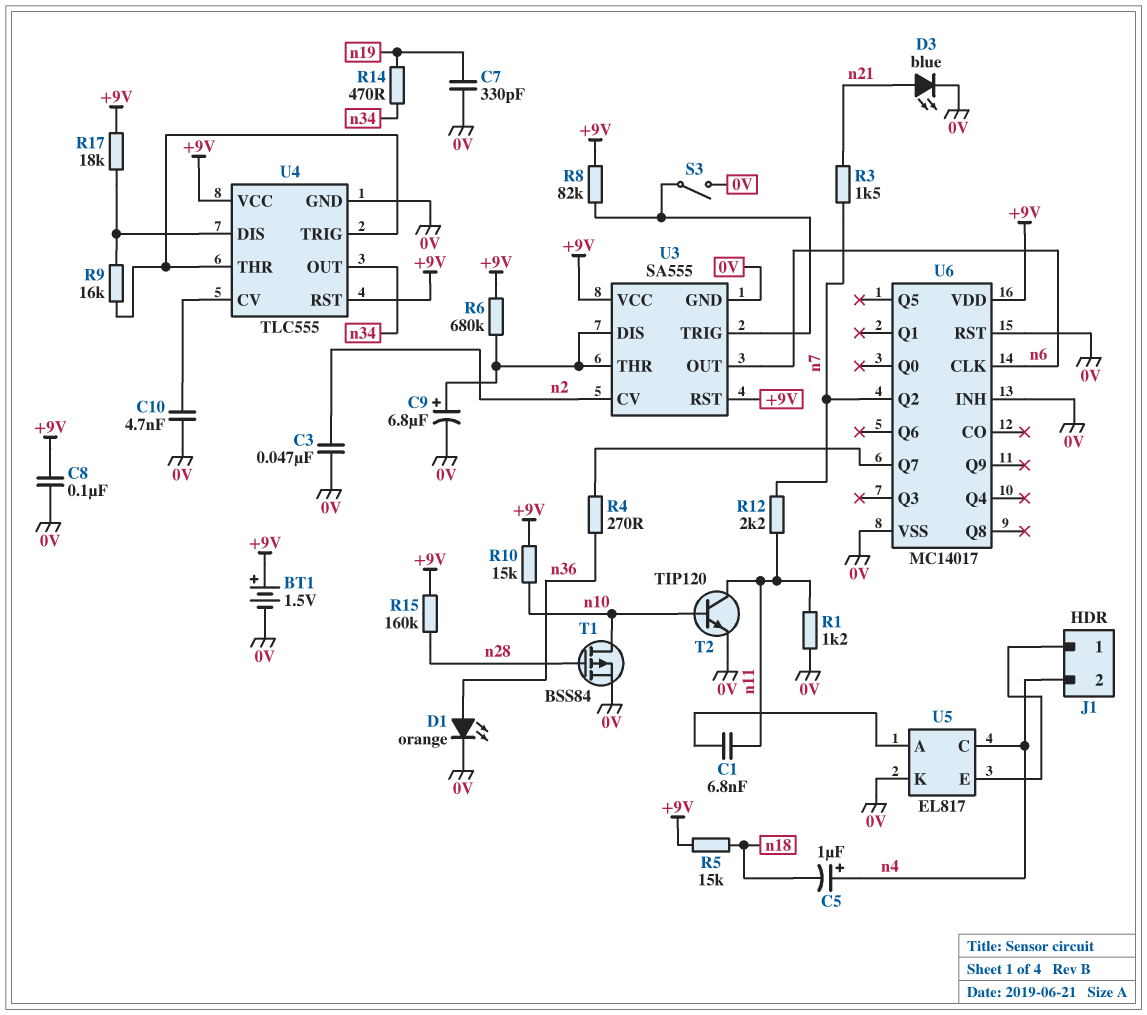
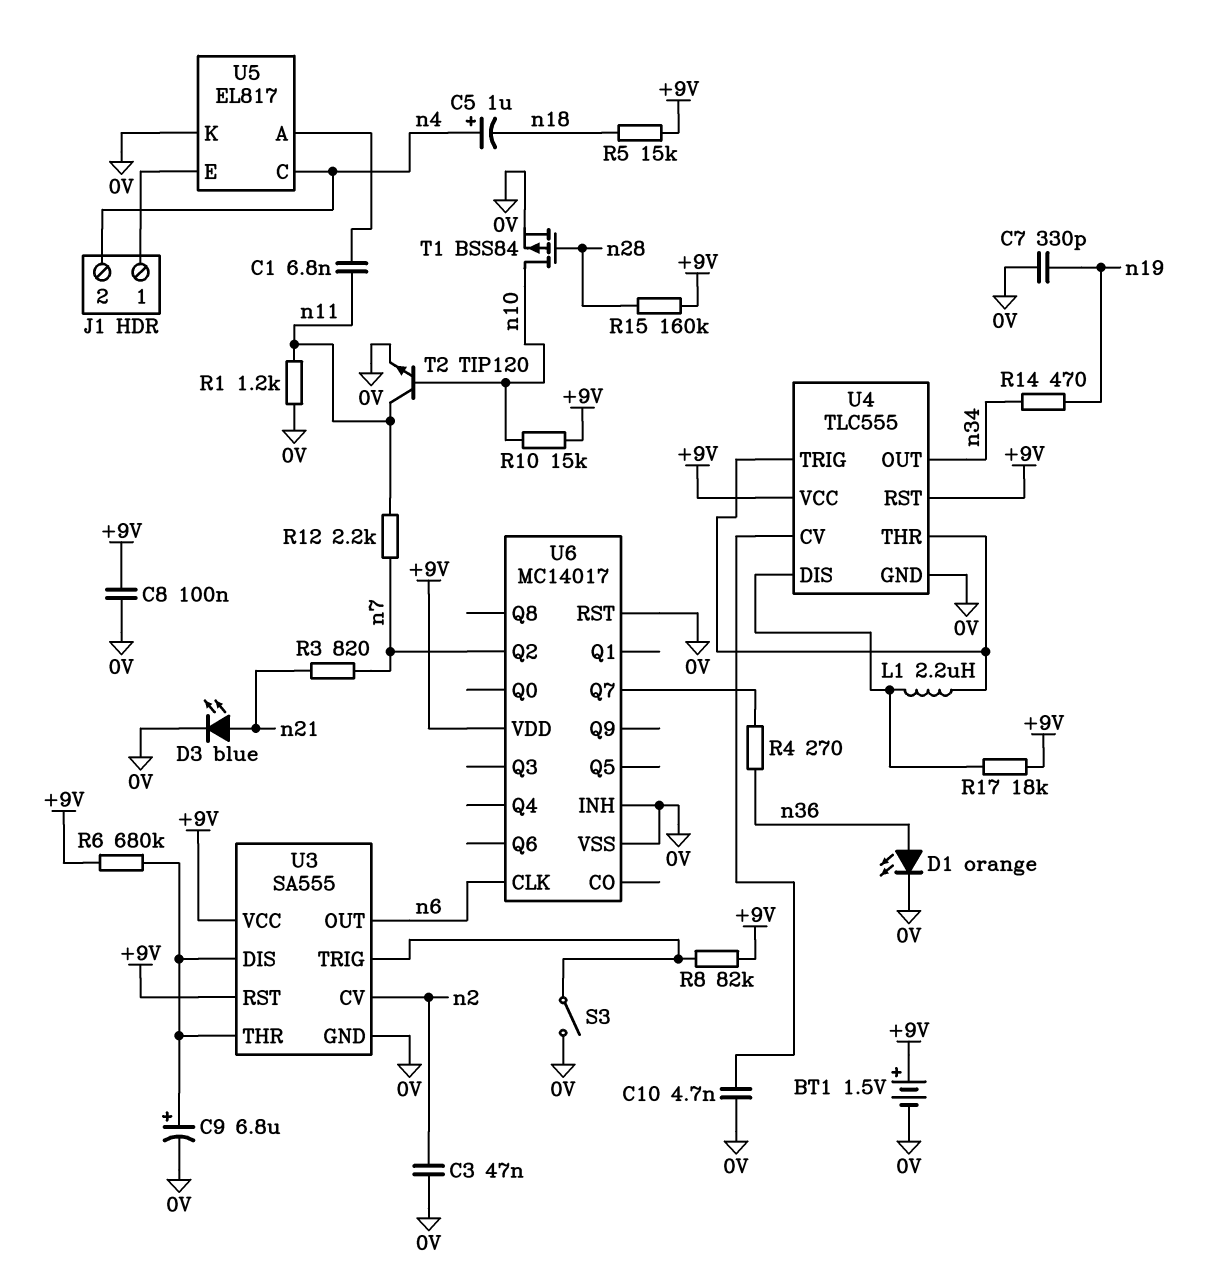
L1: none -> 2.2uH (U4/DIS, U4/THR)
R3: 1.5k (n7, n21) -> 820 (n7, n21)
R9: 16k (U4/DIS, U4/THR) -> none

